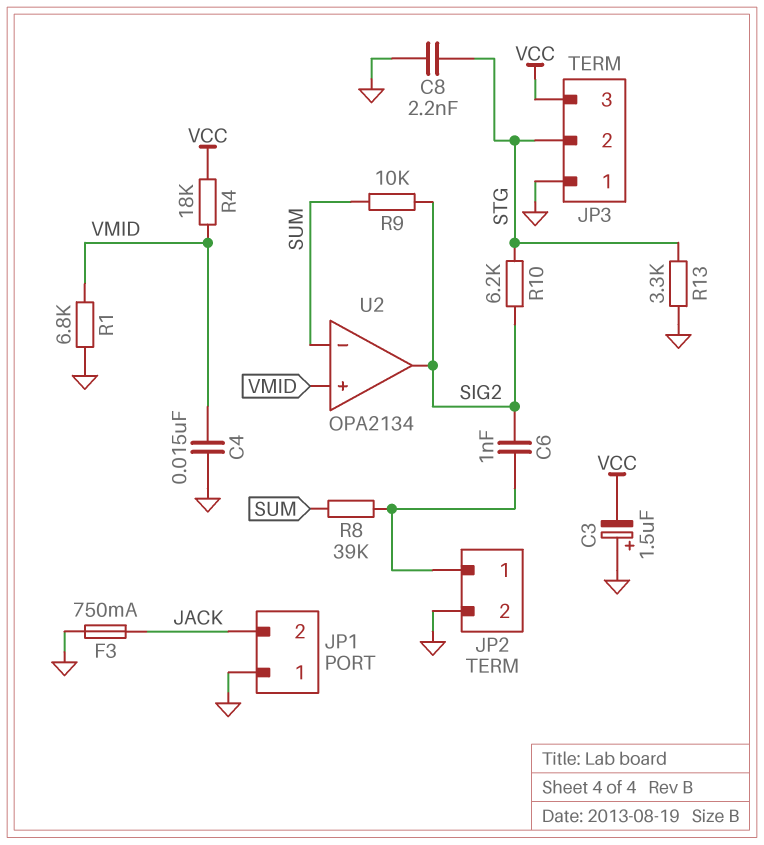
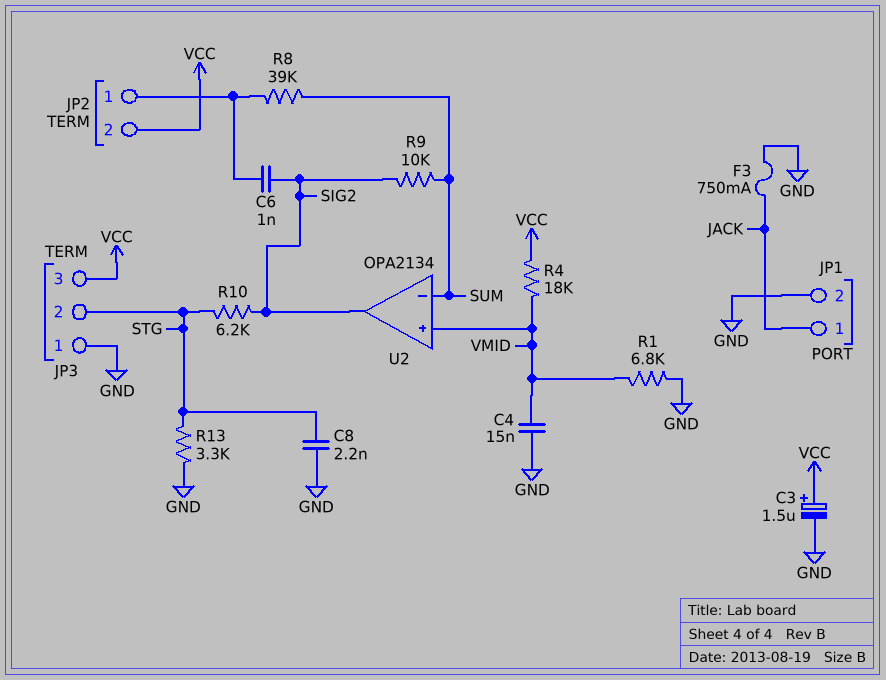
C3: 1.5uF (plus GND, minus VCC) -> 1.5uF (plus VCC, minus GND)
JP1 pin 1: GND -> JACK
JP1 pin 2: JACK -> GND
JP2 pin 2: GND -> VCC

